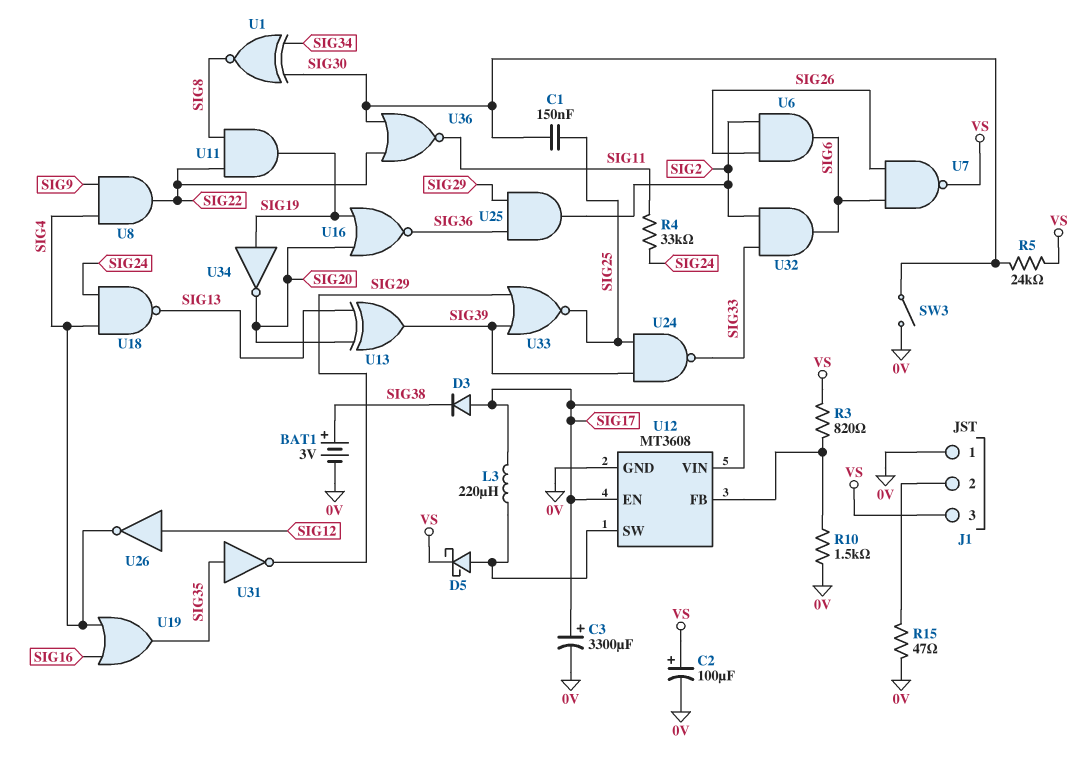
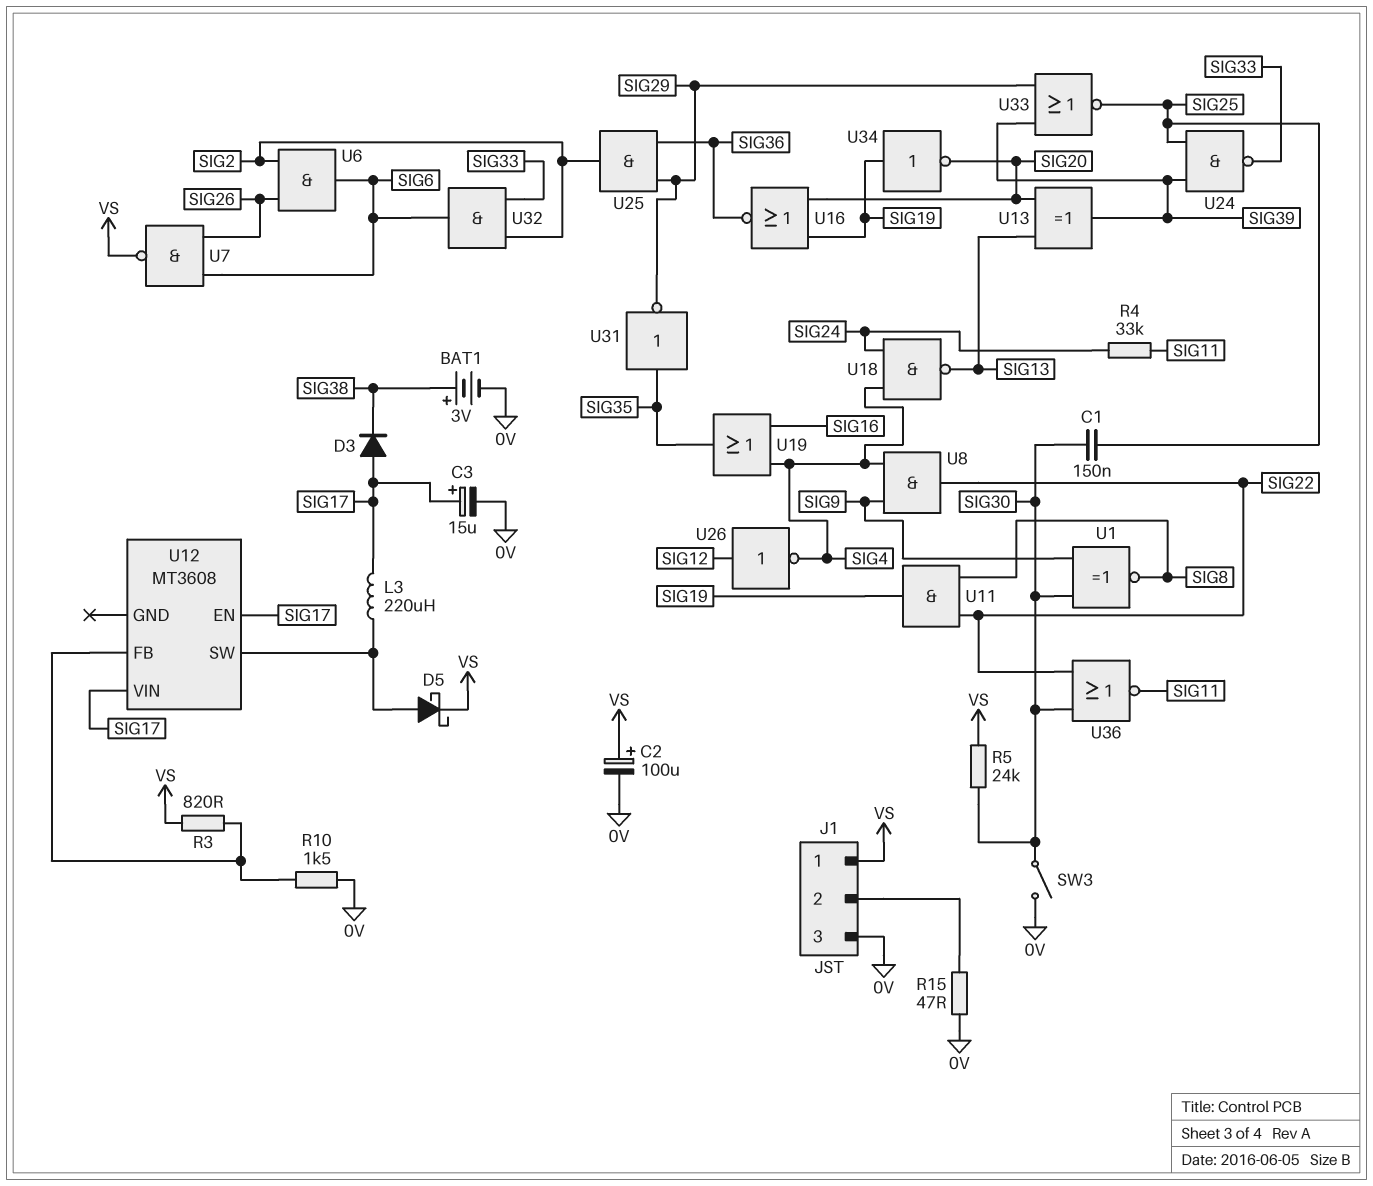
C3: 3300uF (plus SIG17, minus 0V) -> 15uF (plus SIG17, minus 0V)
J1 pin 1: 0V -> VS
J1 pin 3: VS -> 0V
U1: XNOR (in SIG30, in SIG34, out SIG8) -> XNOR (in SIG9, in SIG30, out SIG8)
U12 pin GND: 0V -> none

